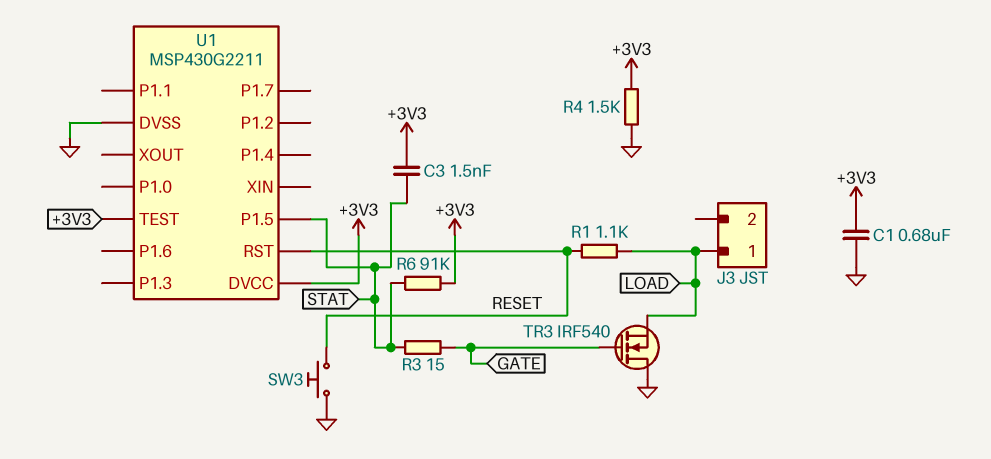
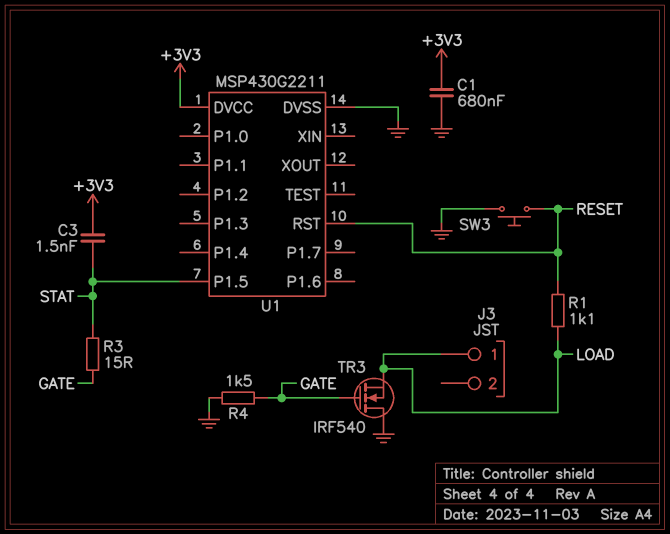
R4: 1.5k (+3V3, GND) -> 1.5k (GATE, GND)
R6: 91k (+3V3, STAT) -> none
U1 pin TEST: +3V3 -> none

